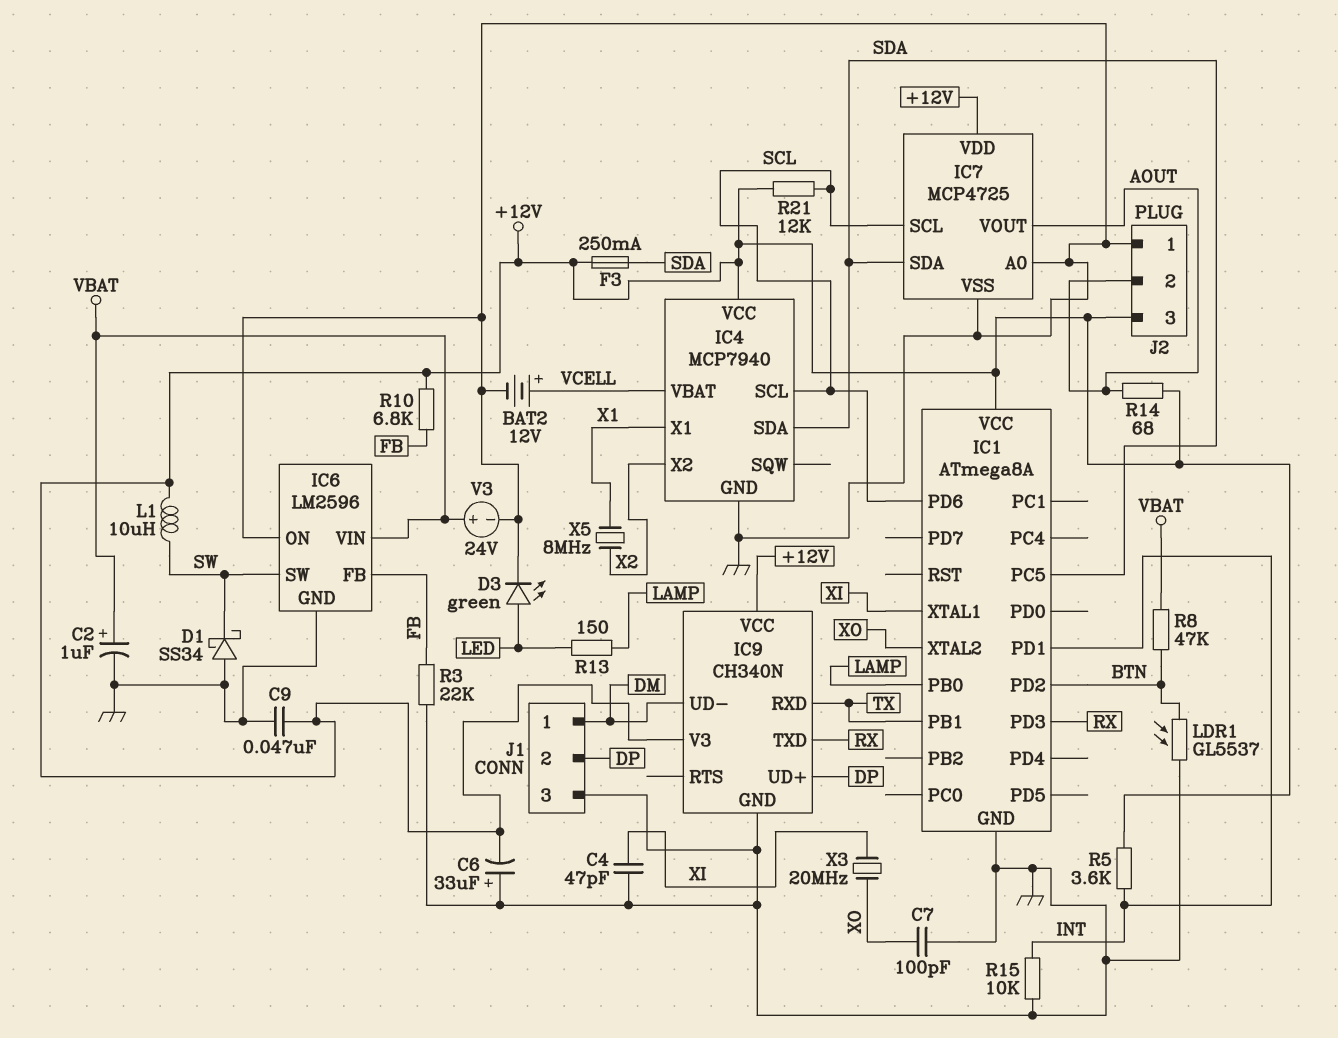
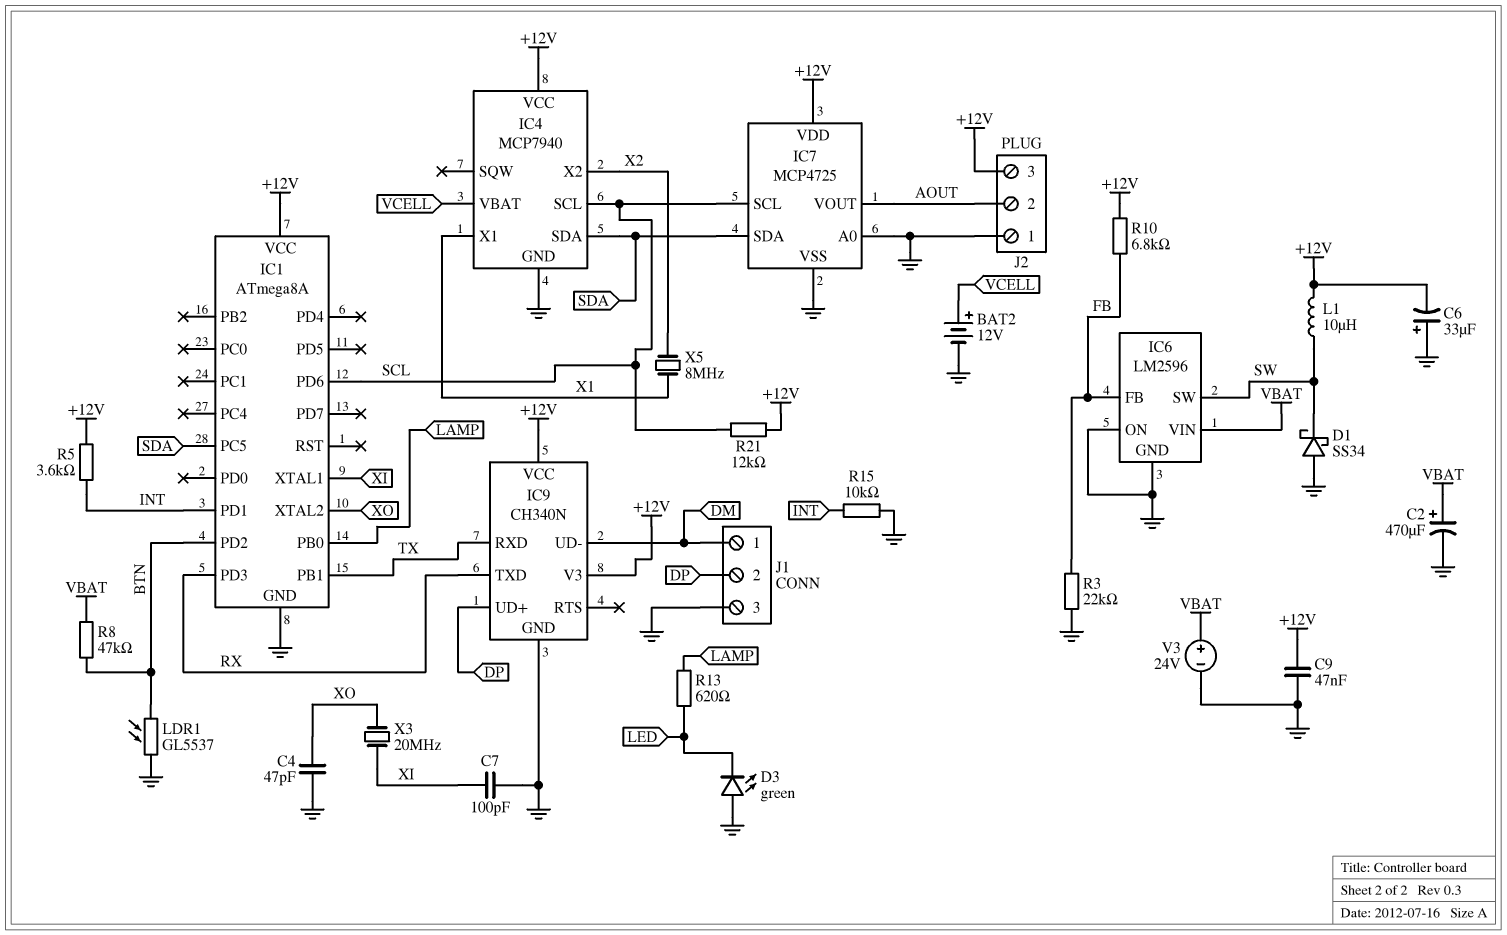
C2: 1uF (plus VBAT, minus GND) -> 470uF (plus VBAT, minus GND)
C4: 47pF (GND, XI) -> 47pF (GND, XO)
C7: 100pF (GND, XO) -> 100pF (GND, XI)
D3: LED green (A LED, K GND) -> LED green (A GND, K LED)
F3: 250mA (+12V, SDA) -> none
R13: 150 (LAMP, LED) -> 620 (LAMP, LED)
R14: 68 (+12V, AOUT) -> none

